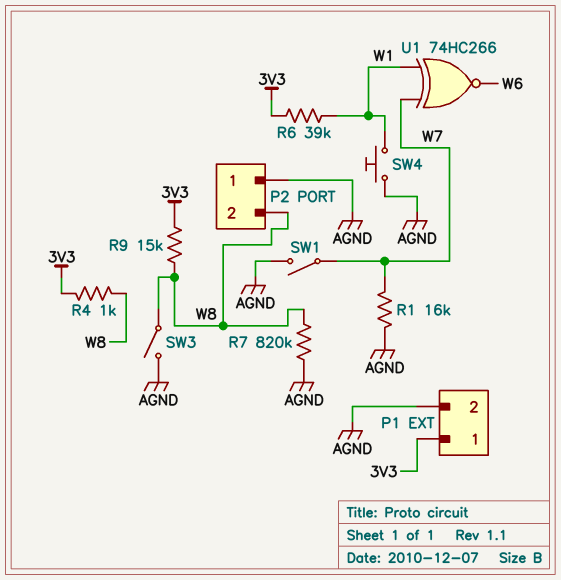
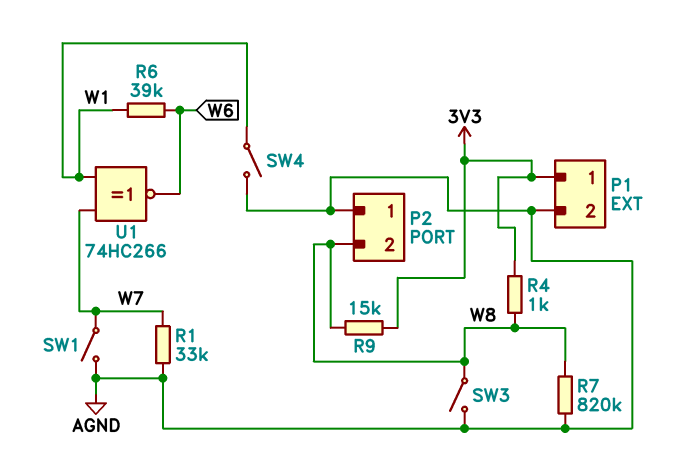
R1: 16k (AGND, W7) -> 33k (AGND, W7)
R6: 39k (3V3, W1) -> 39k (W1, W6)
SW4: button (AGND, W1) -> switch (AGND, W1)

